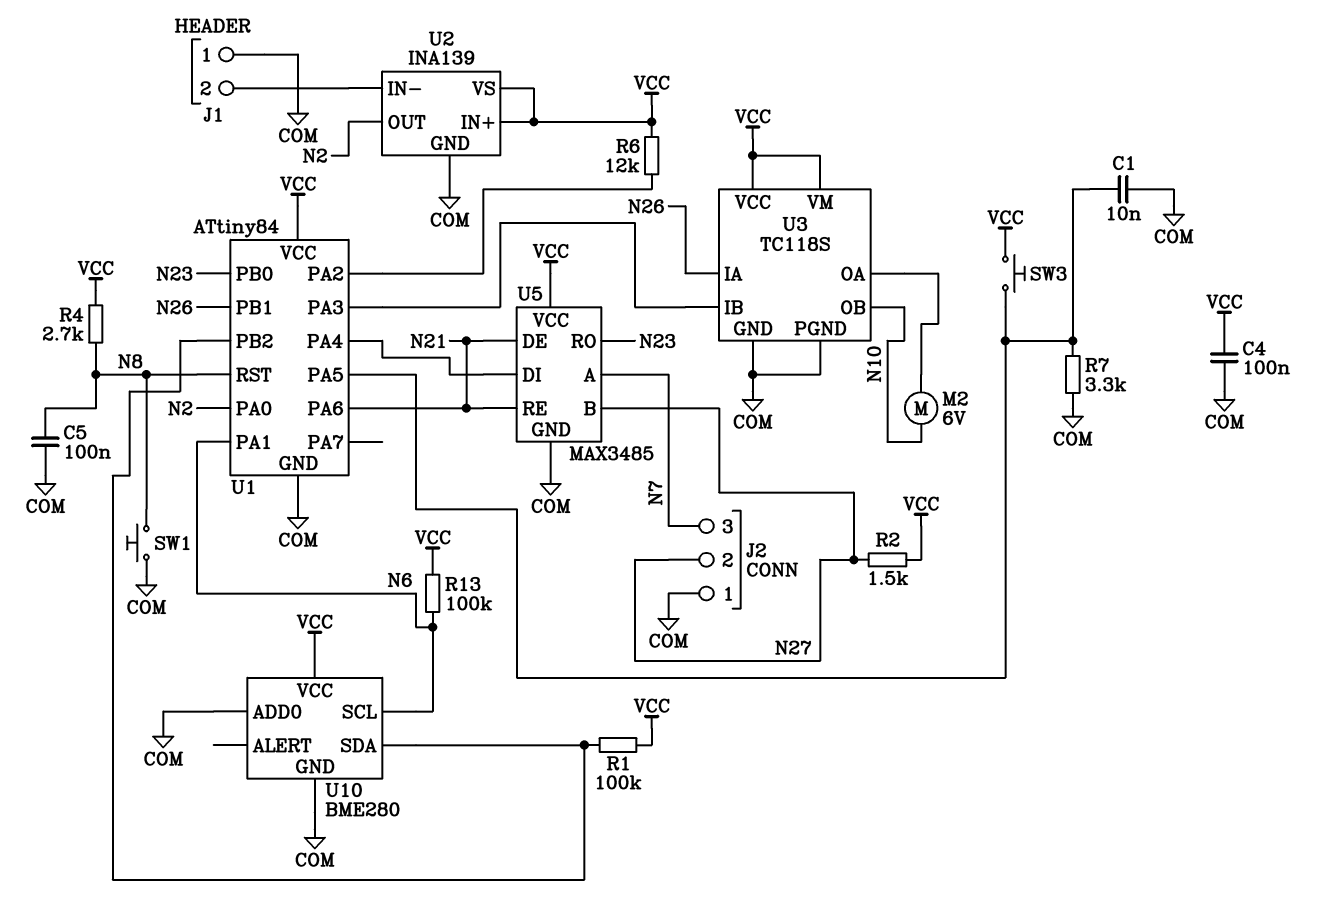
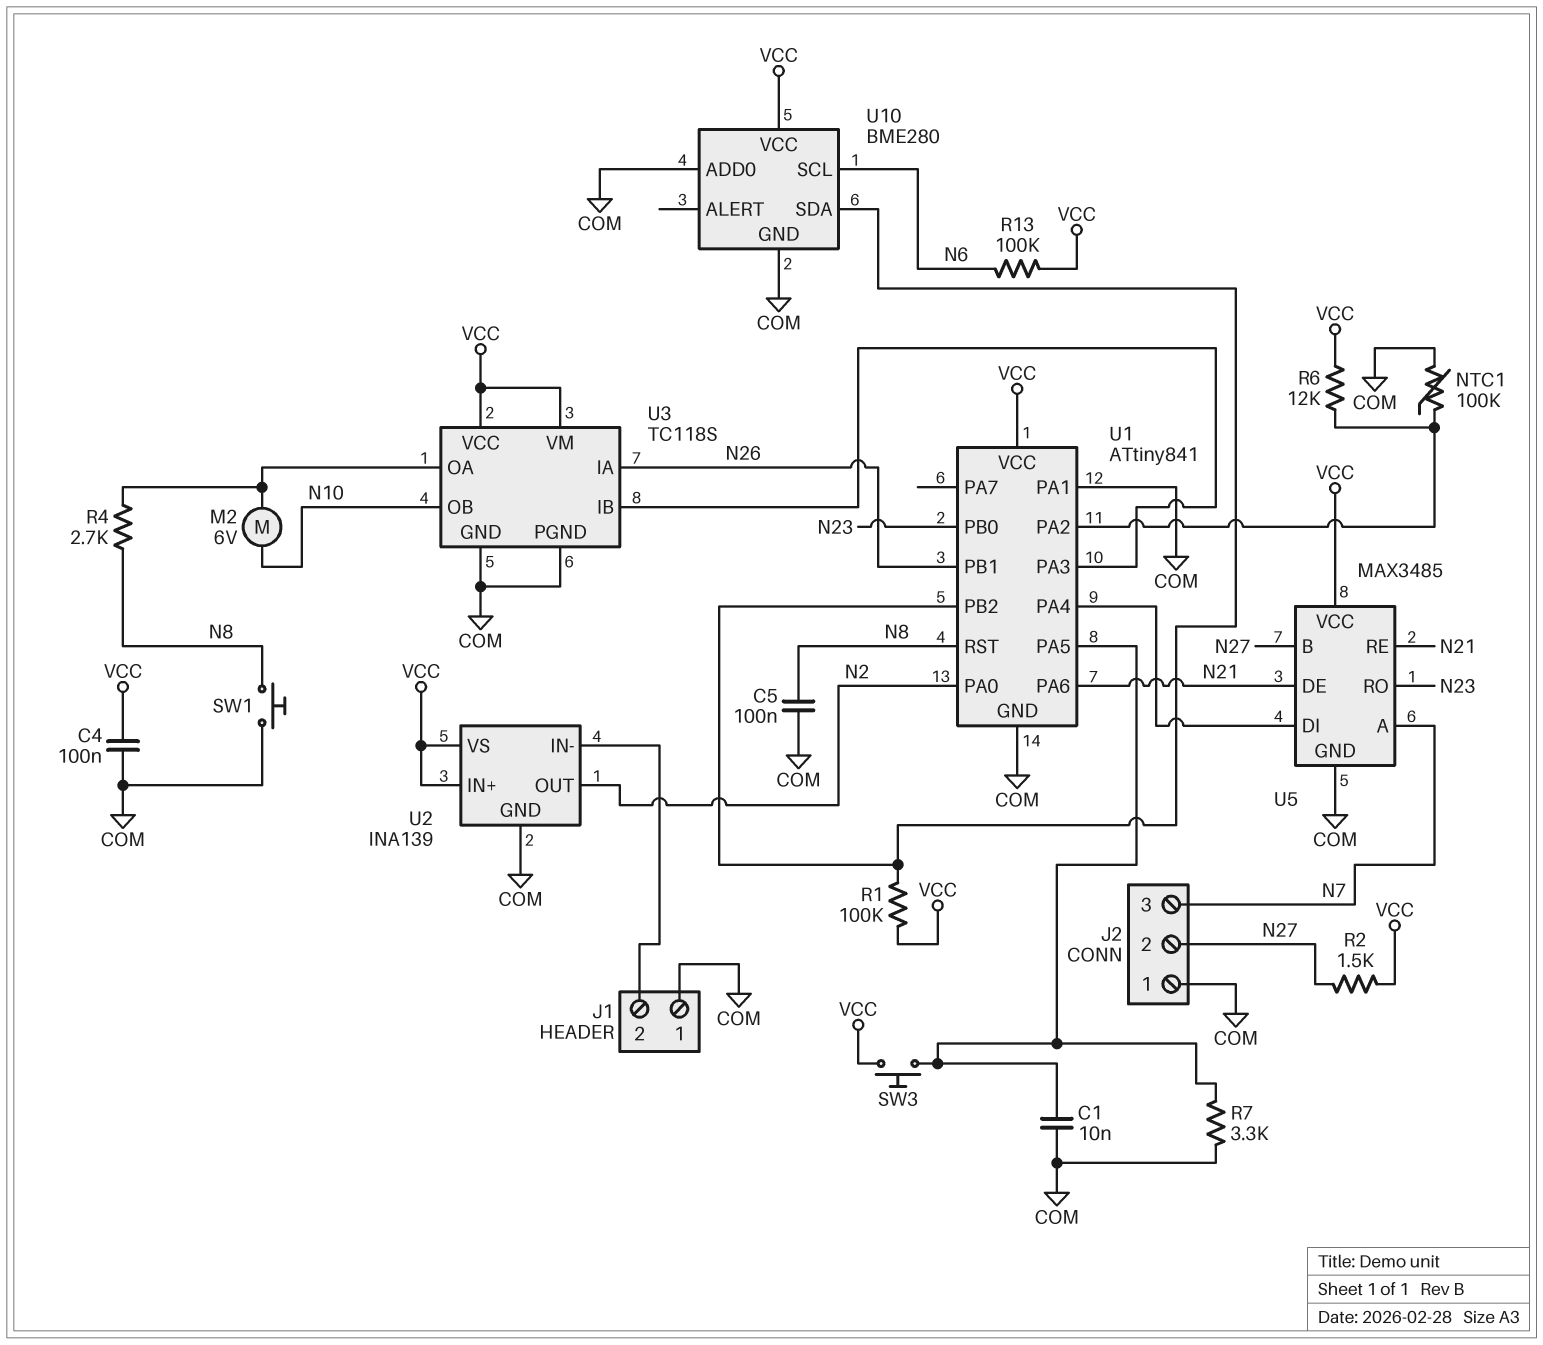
NTC1: none -> 100k (COM, U1/PA2)
R4: 2.7k (N8, VCC) -> 2.7k (N8, U3/OA)
U1: ATtiny84 -> ATtiny841
U1 pin PA1: N6 -> COM

